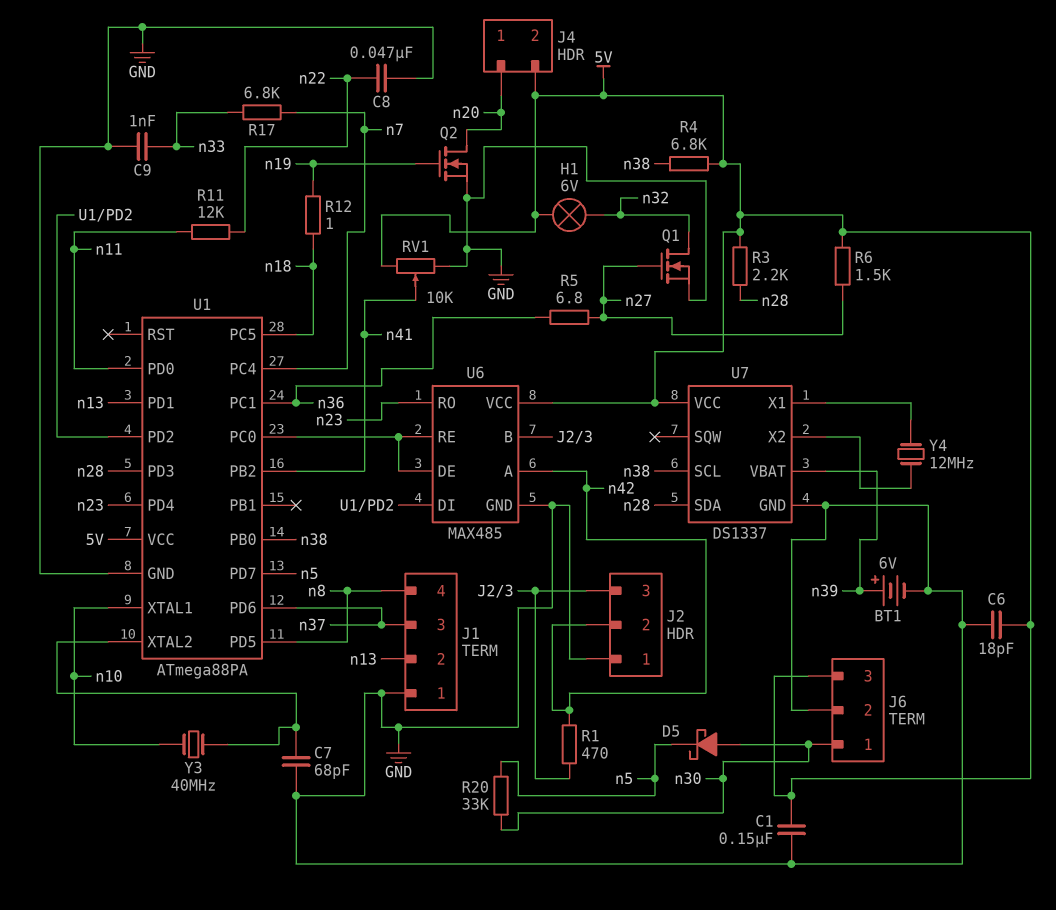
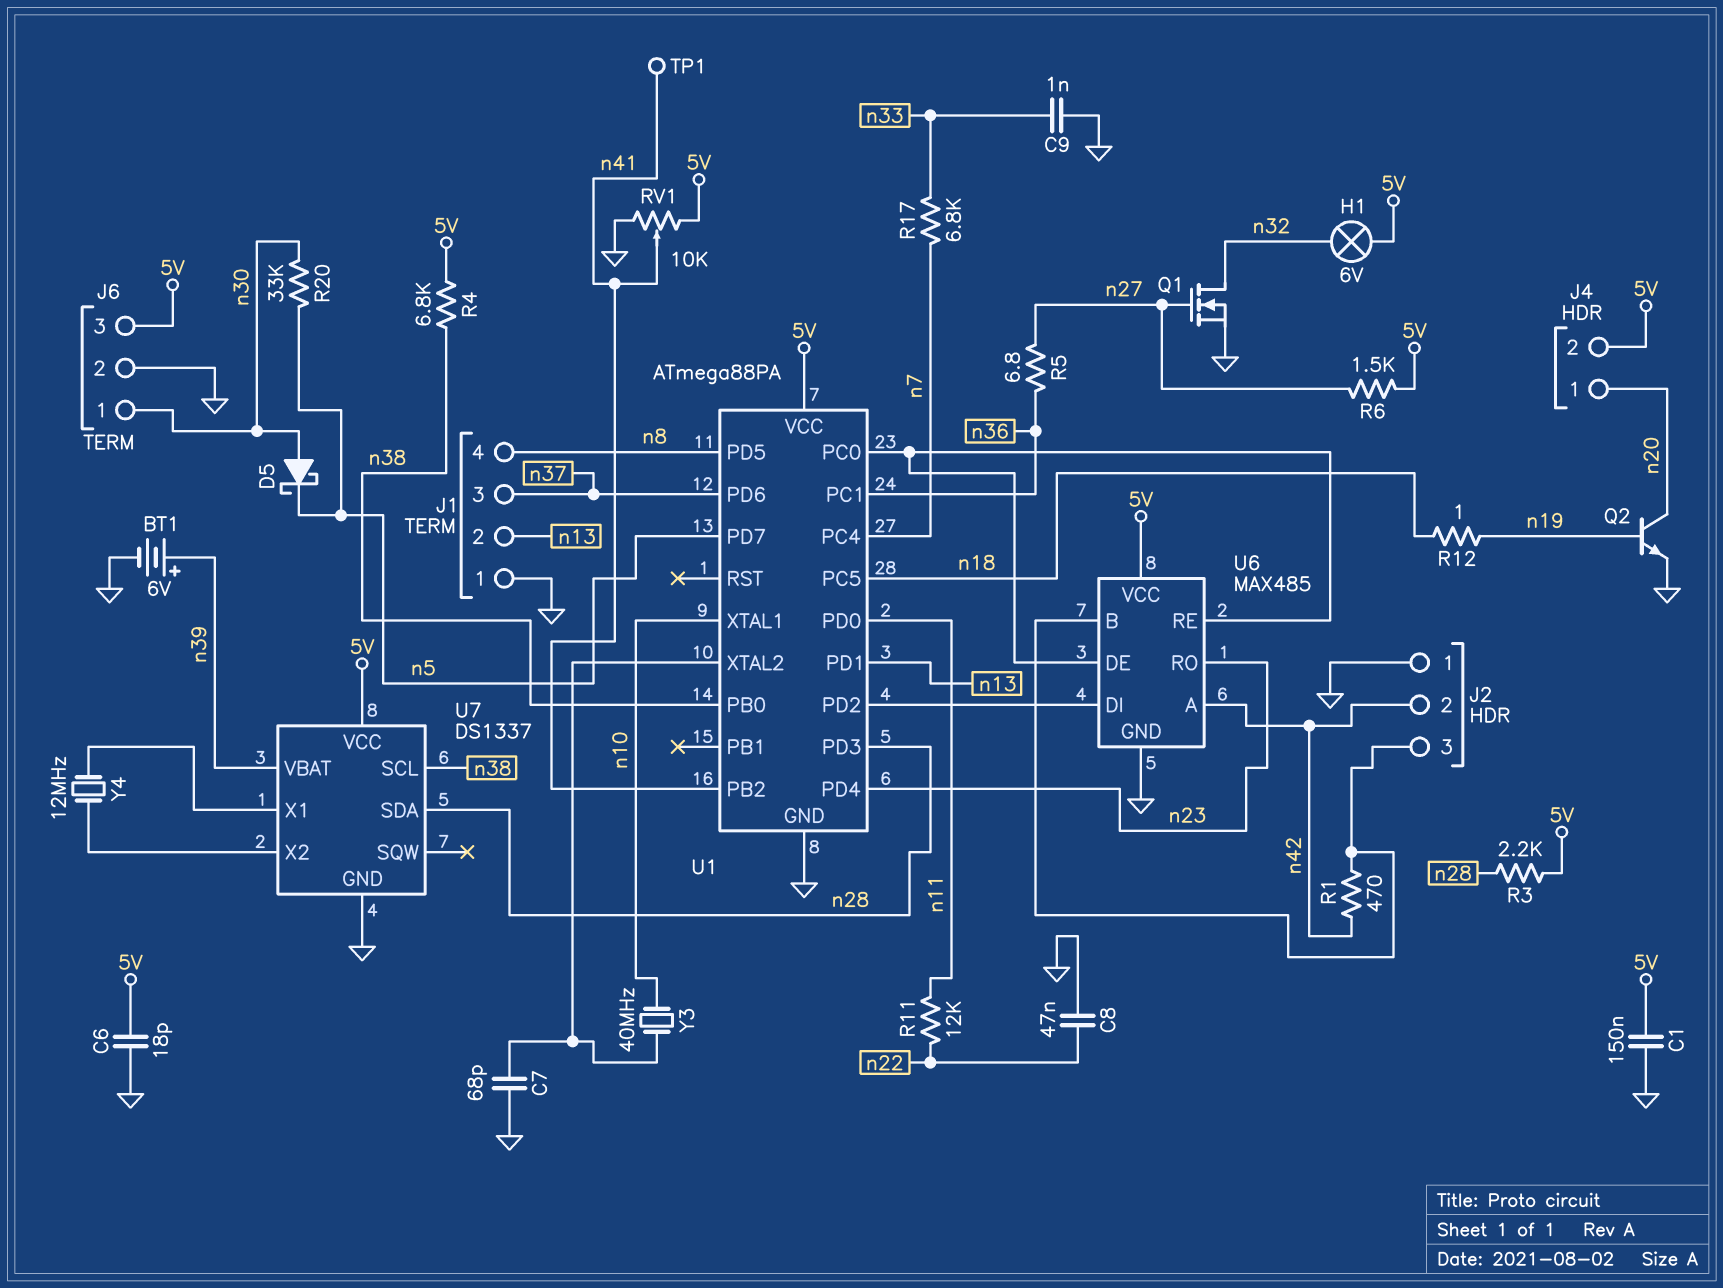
Q2: NMOS (G n19, D n20, S GND) -> NPN (B n19, C n20, E GND)
TP1: none -> test point (n41)

